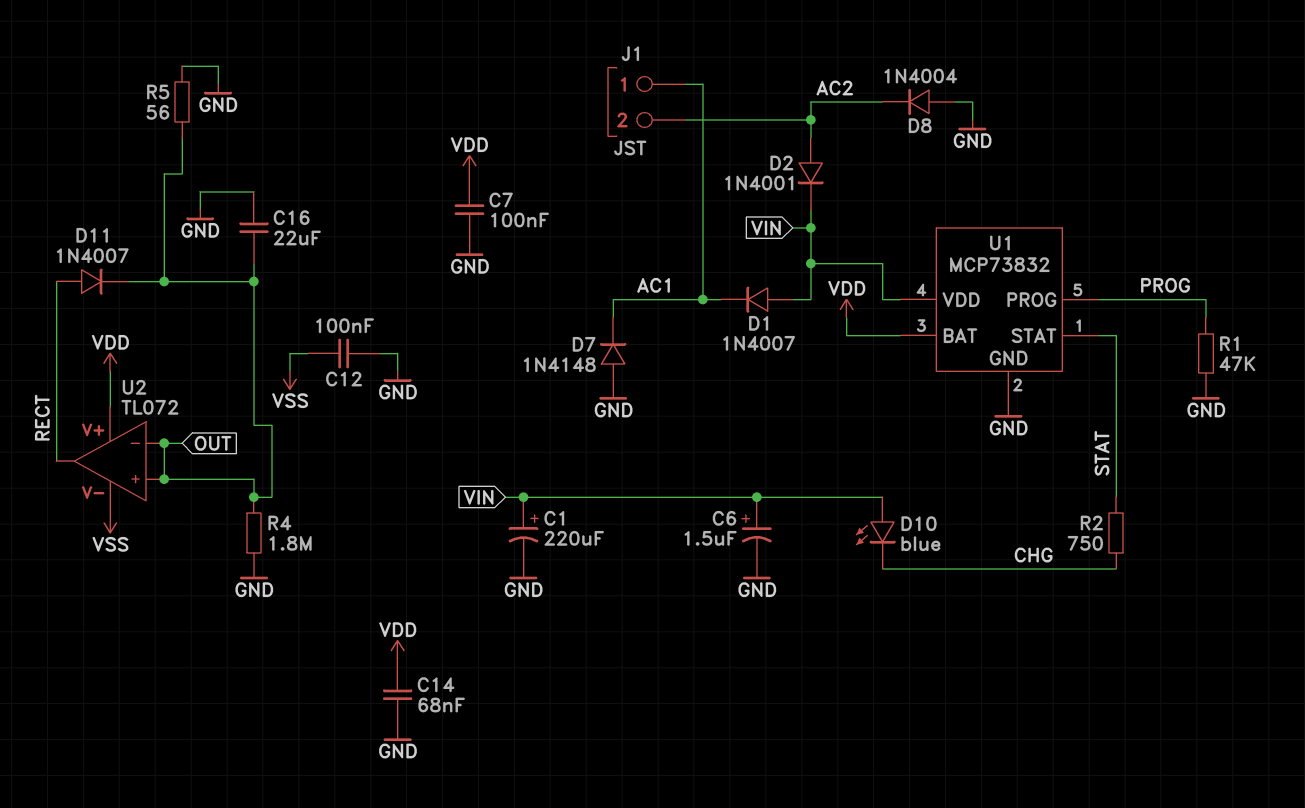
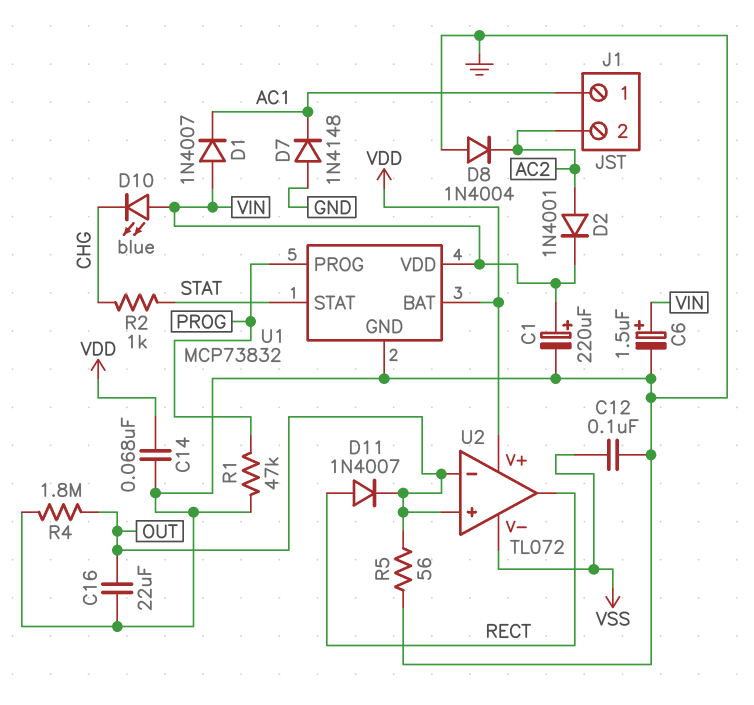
C7: 100nF (GND, VDD) -> none
R2: 750 (CHG, STAT) -> 1k (CHG, STAT)

